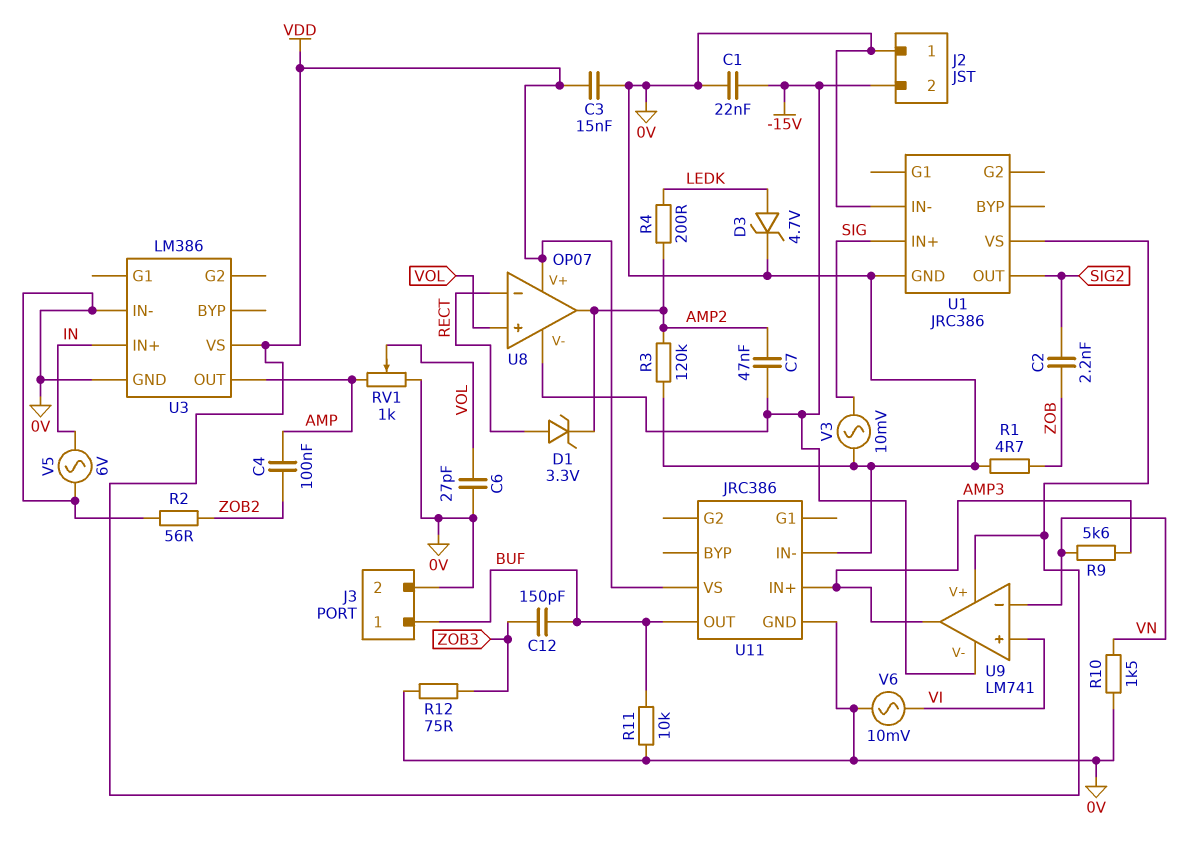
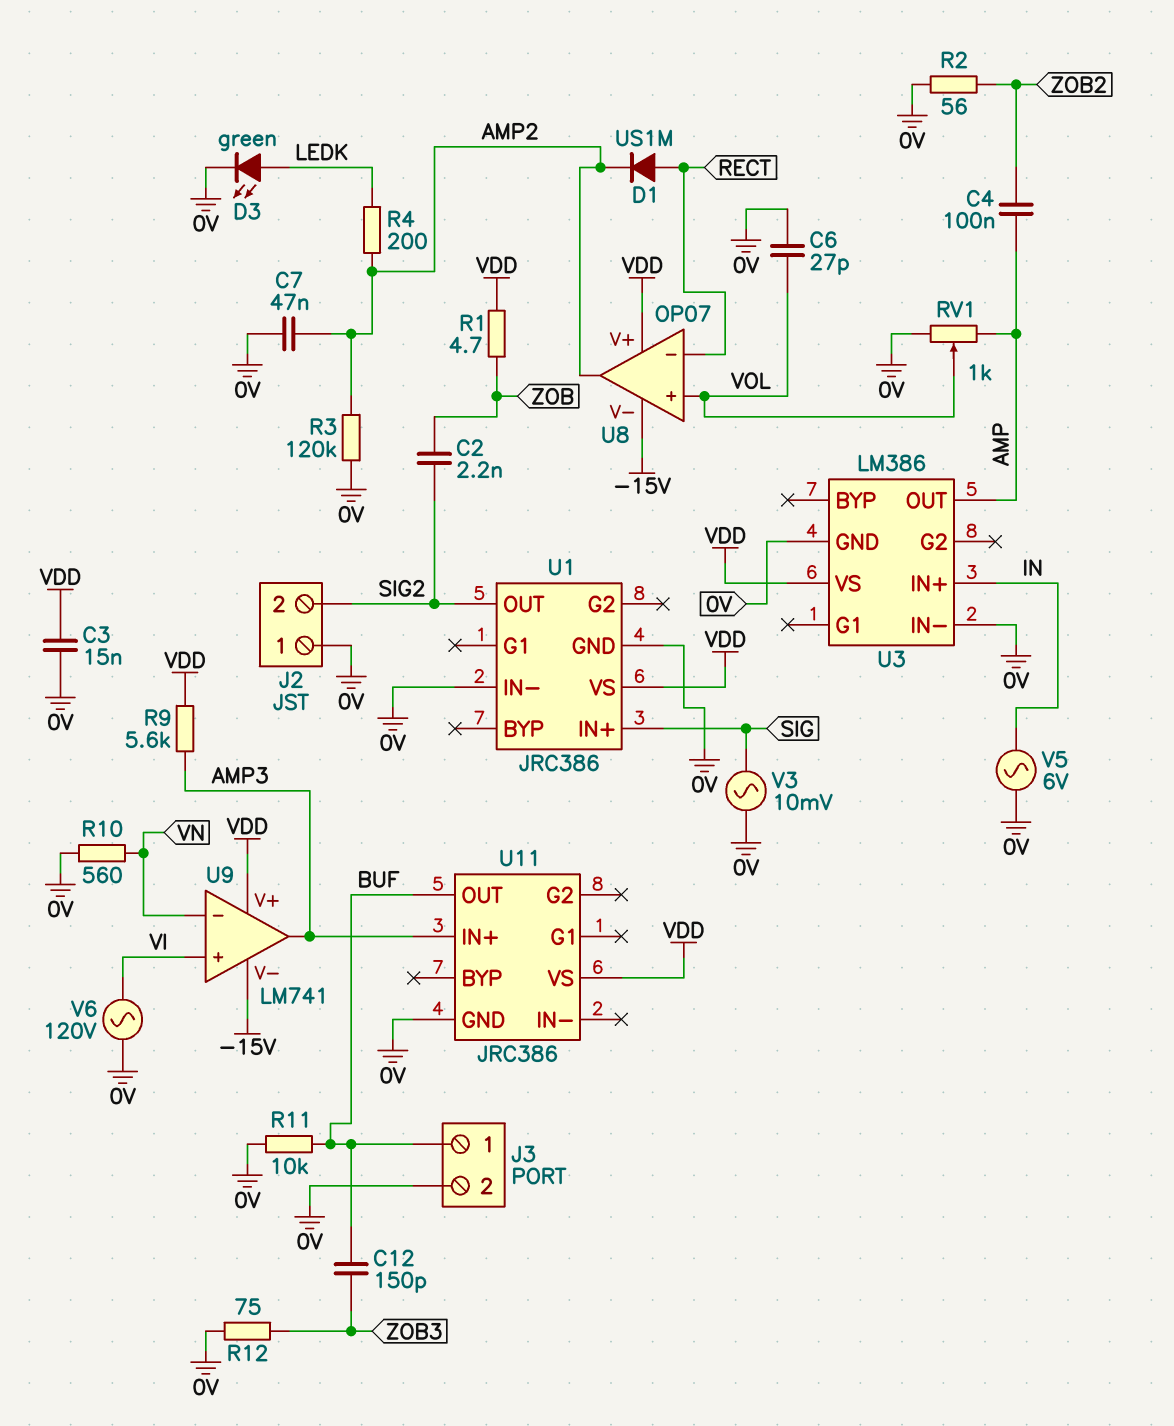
C1: 22nF (-15V, 0V) -> none
C7: 47nF (-15V, AMP2) -> 47nF (0V, AMP2)
D1: zener 3.3V (A RECT, K AMP2) -> diode US1M (A RECT, K AMP2)
D3: zener 4.7V (A LEDK, K 0V) -> LED green (A LEDK, K 0V)
J2 pin 2: -15V -> SIG2
R1: 4.7 (0V, ZOB) -> 4.7 (VDD, ZOB)
R9: 5.6k (AMP3, VN) -> 5.6k (AMP3, VDD)
R10: 1.5k (0V, VN) -> 560 (0V, VN)
U11 pin IN-: 0V -> none
V6: AC 10mV (0V, VI) -> AC 120V (0V, VI)

